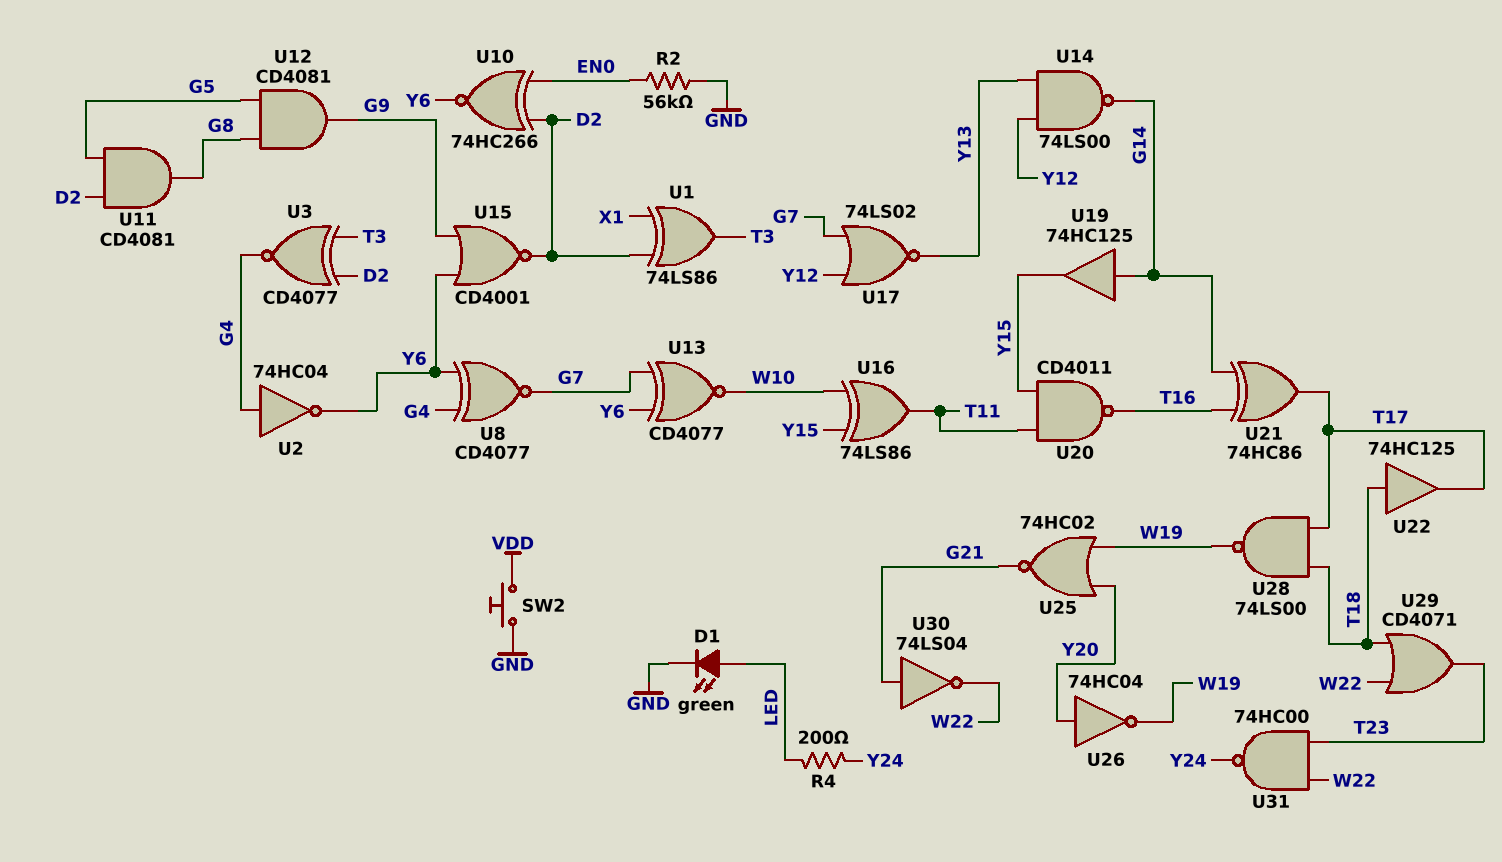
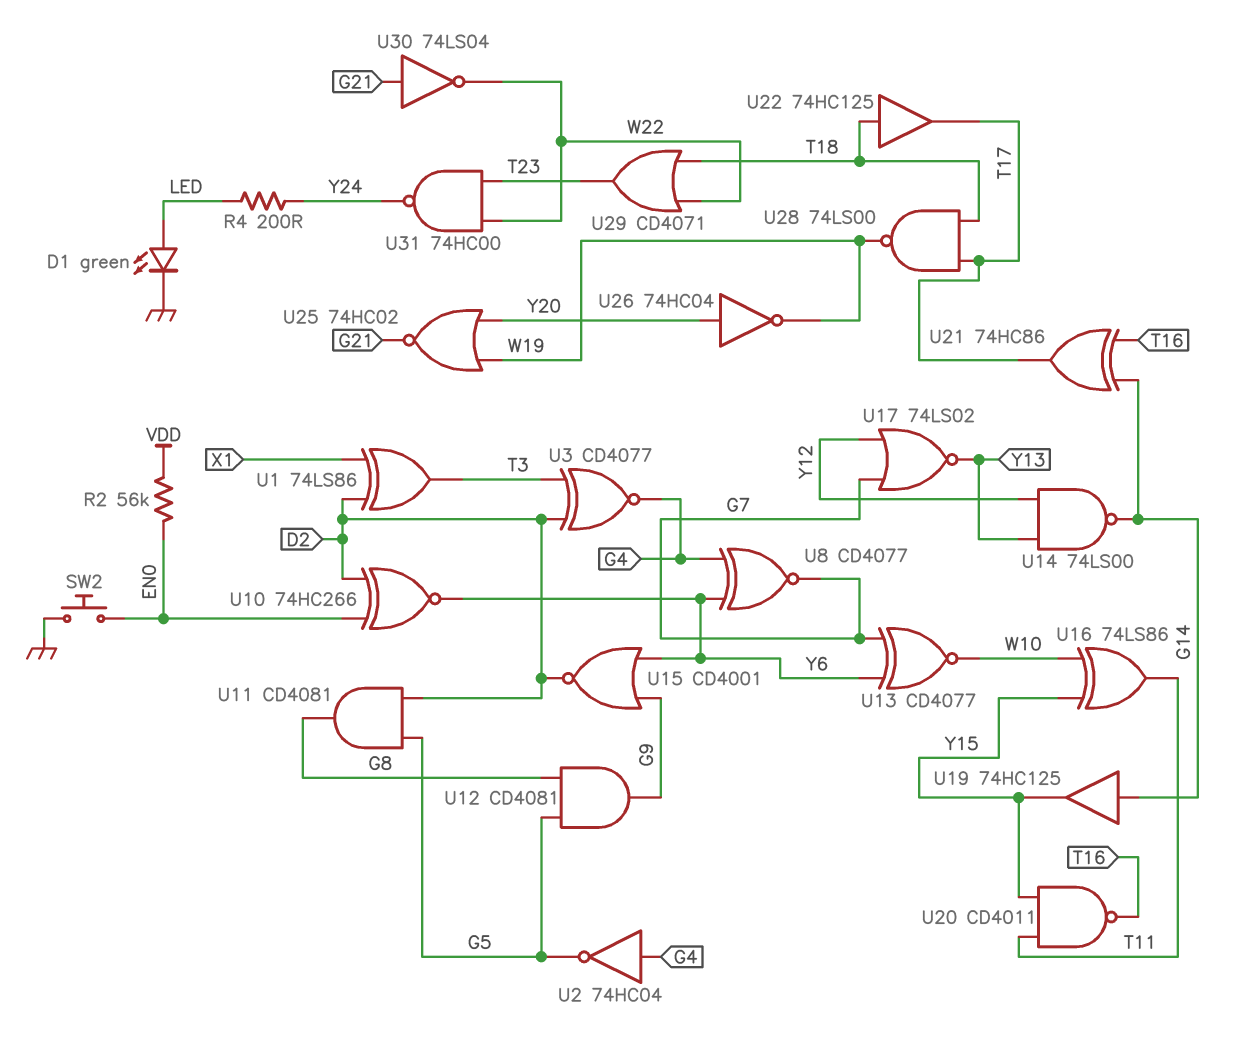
R2: 56k (EN0, GND) -> 56k (EN0, VDD)
SW2: button (GND, VDD) -> button (EN0, GND)
U2: NOT 74HC04 (in G4, out Y6) -> NOT 74HC04 (in G4, out G5)

